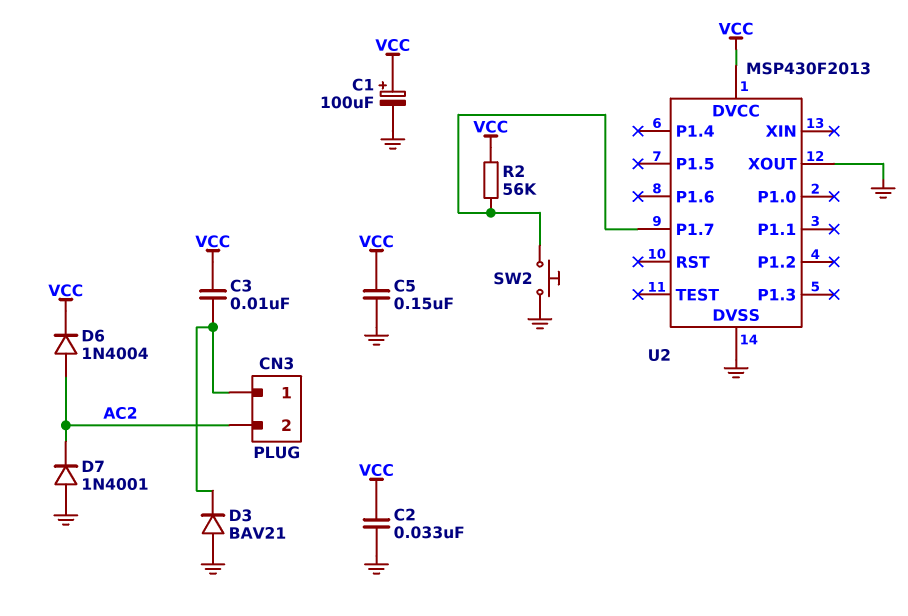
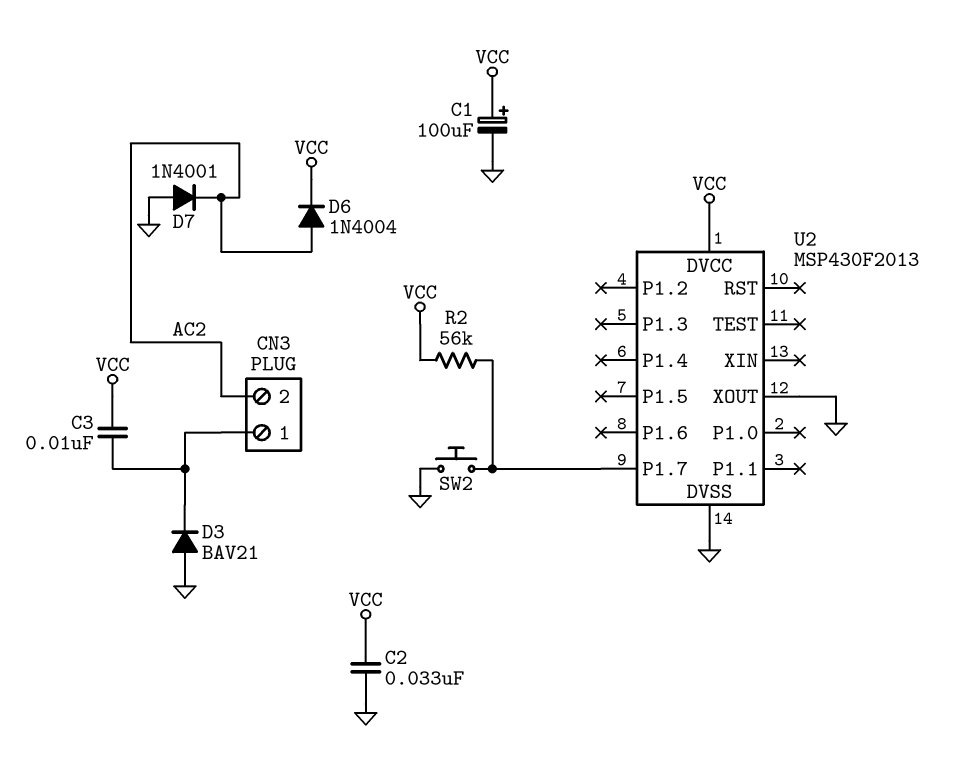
C5: 150nF (GND, VCC) -> none

